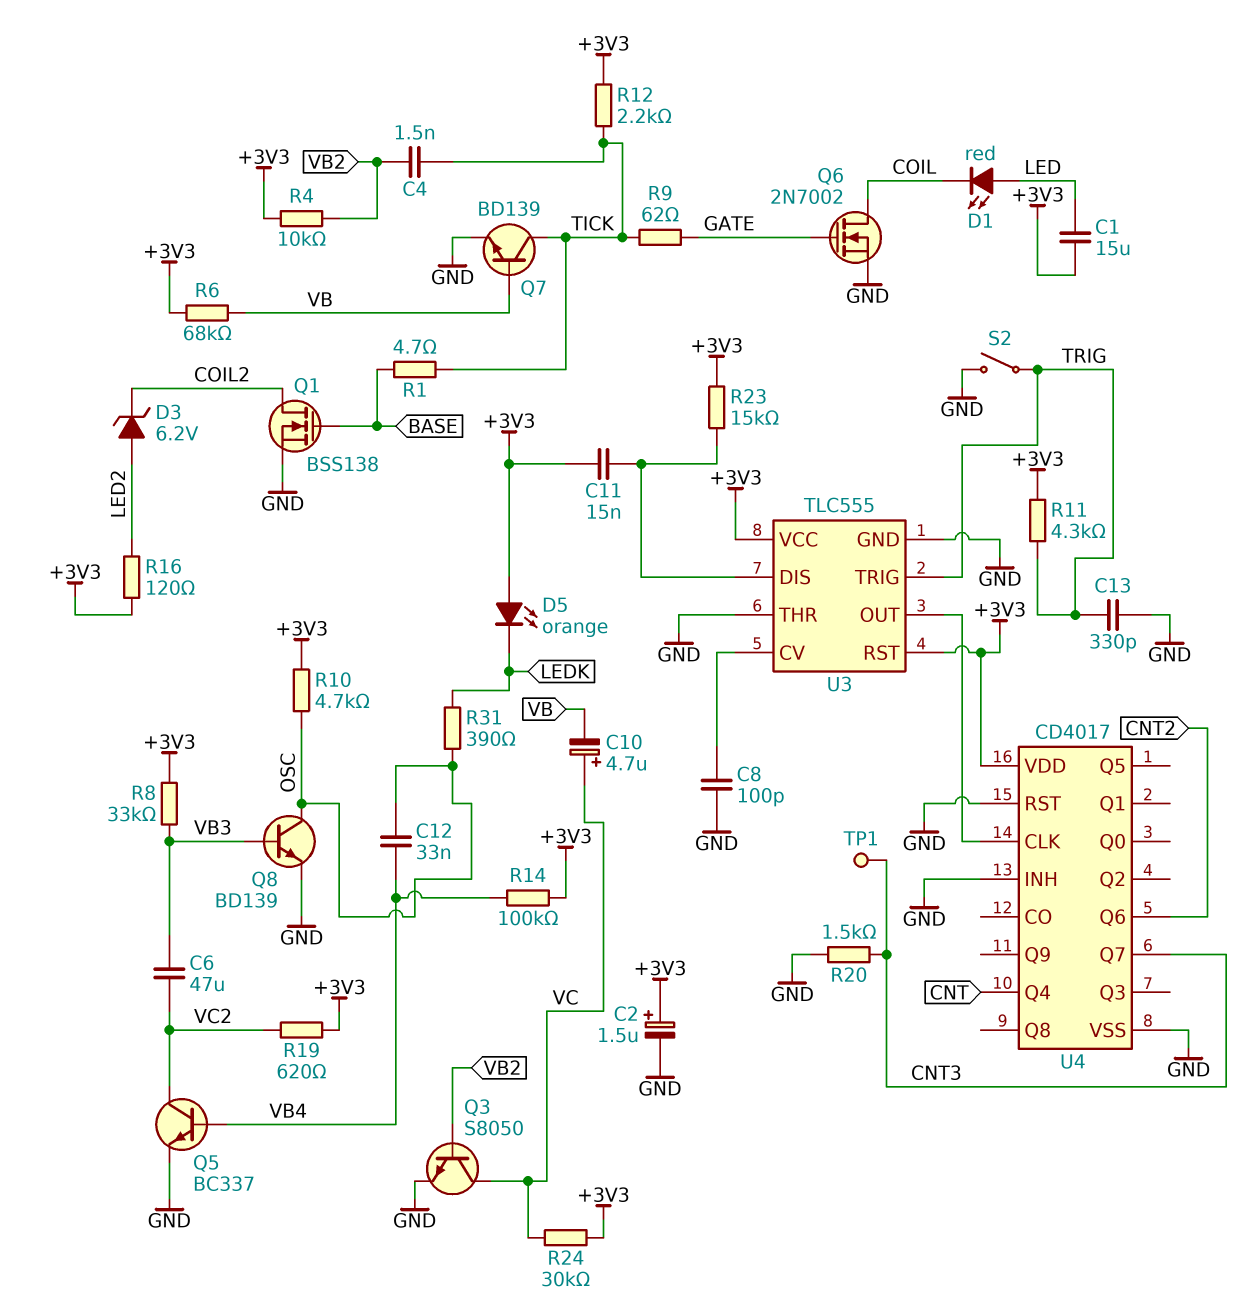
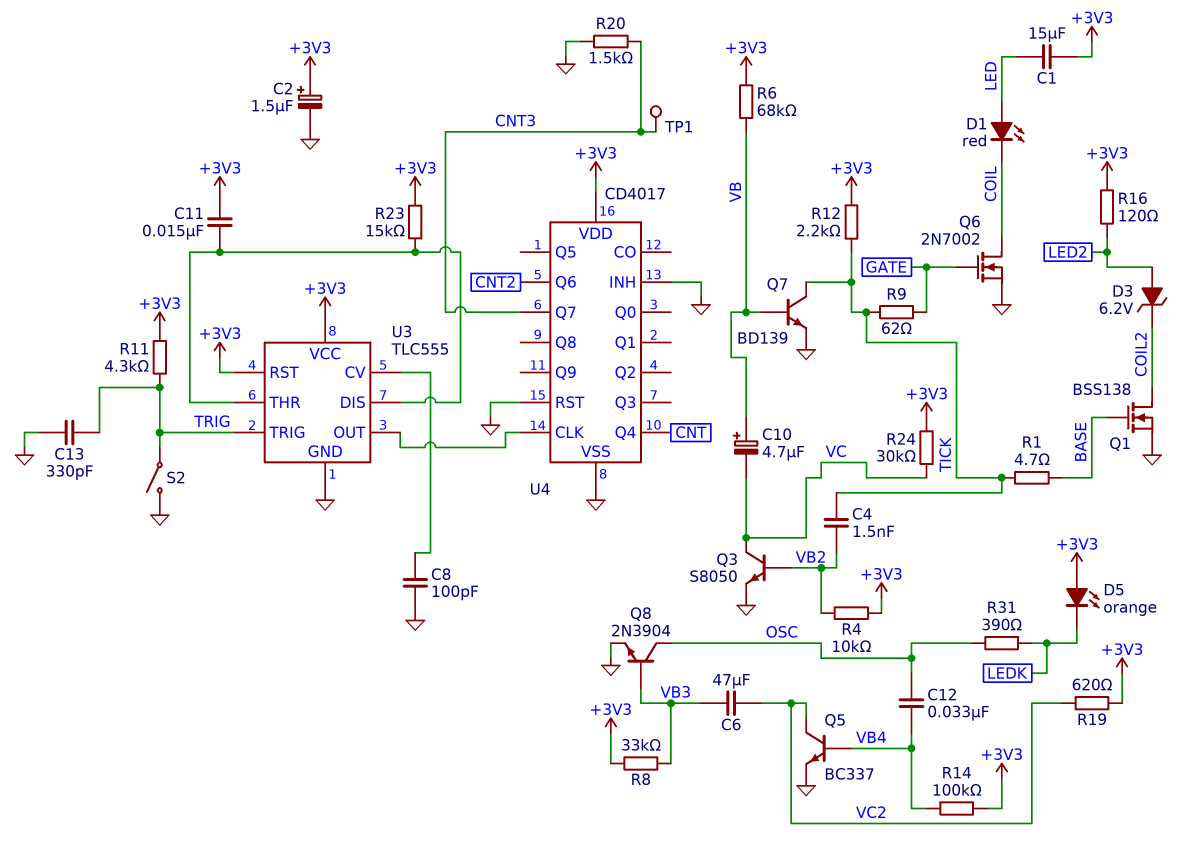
C10: 4.7uF (plus VC, minus VB) -> 4.7uF (plus VB, minus VC)
Q8: NPN BD139 (B VB3, C OSC, E GND) -> NPN 2N3904 (B VB3, C OSC, E GND)
R10: 4.7k (+3V3, OSC) -> none
U3 pin THR: GND -> U3/DIS

